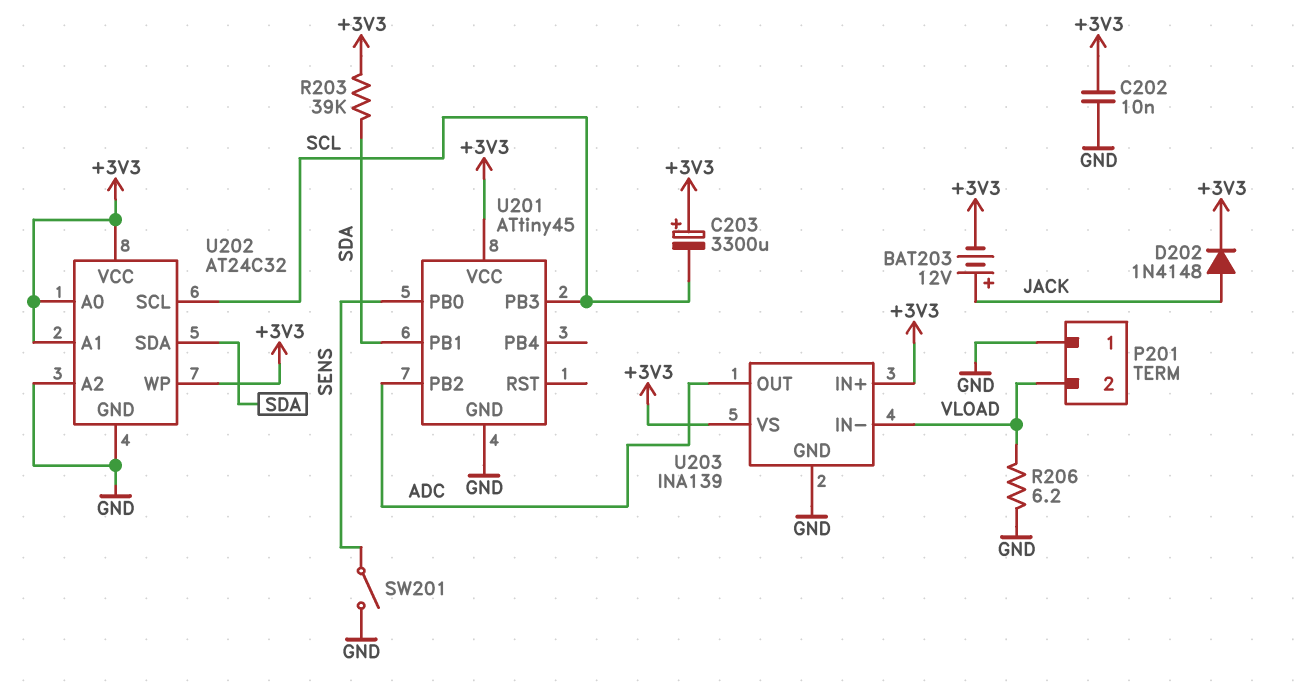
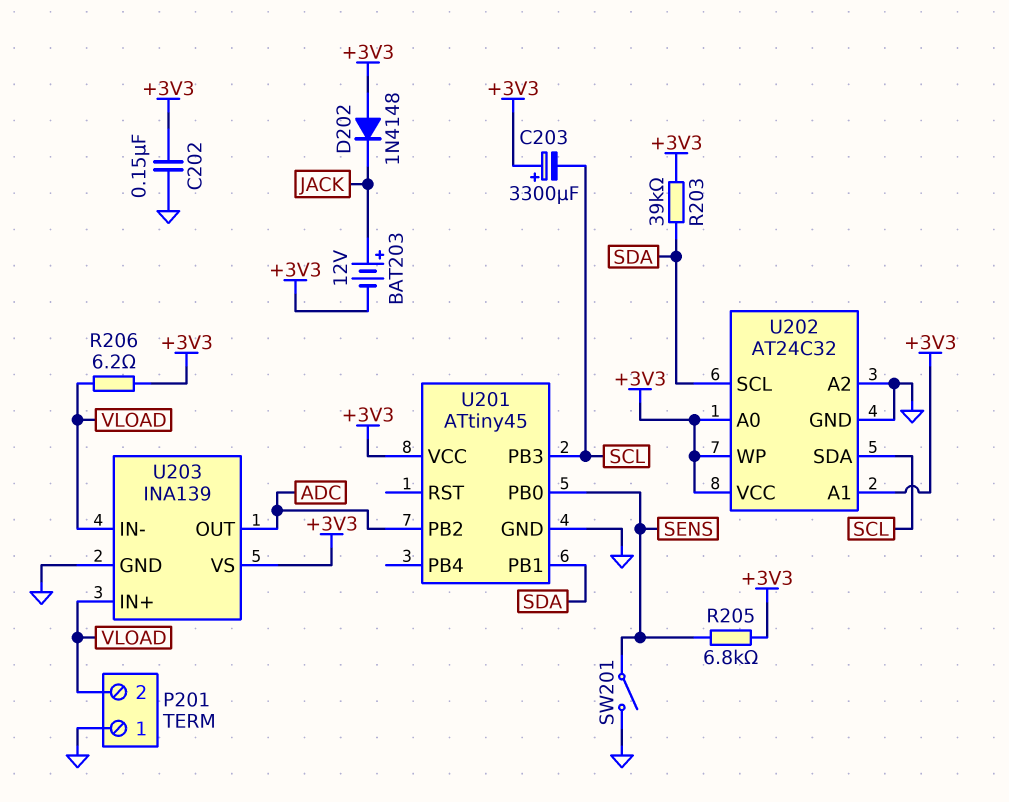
C202: 10nF (+3V3, GND) -> 150nF (+3V3, GND)
D202: diode 1N4148 (A JACK, K +3V3) -> diode 1N4148 (A +3V3, K JACK)
R205: none -> 6.8k (+3V3, SENS)
R206: 6.2 (GND, VLOAD) -> 6.2 (+3V3, VLOAD)
U202 pin SCL: SCL -> SDA
U202 pin SDA: SDA -> SCL
U203 pin IN+: +3V3 -> VLOAD

